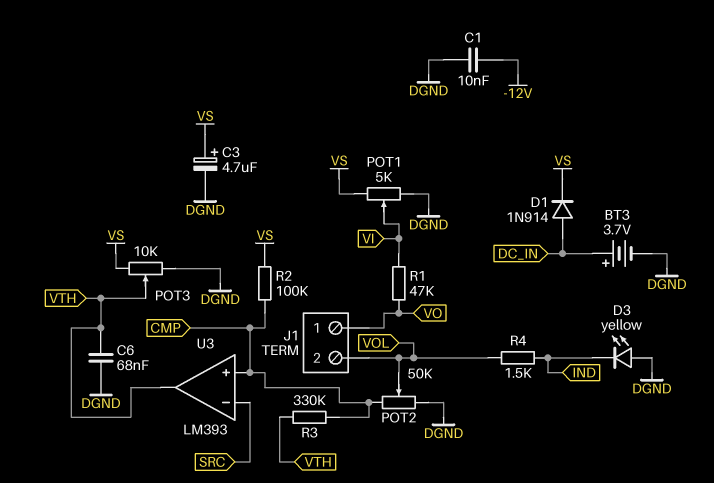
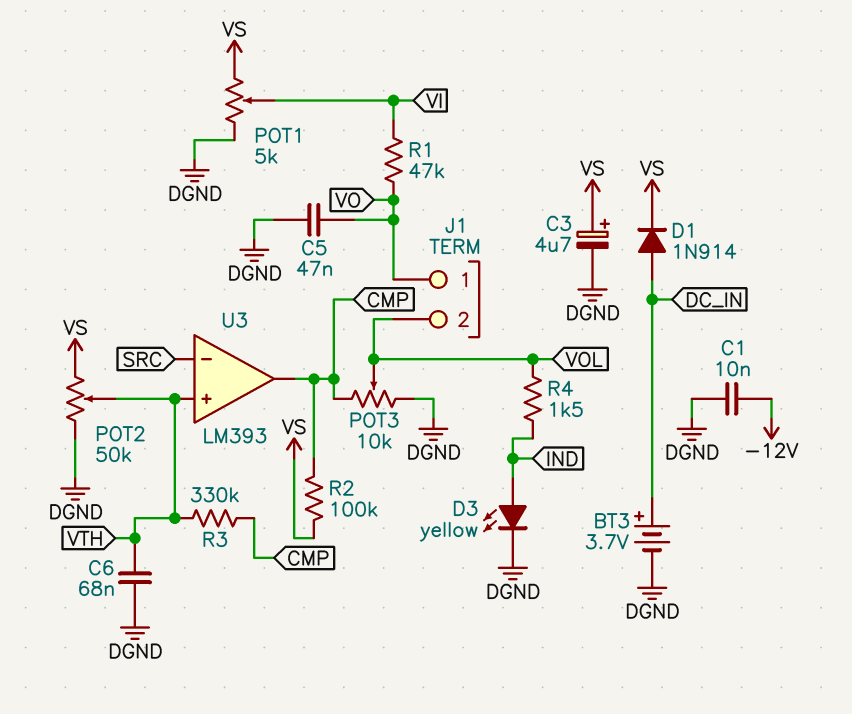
C5: none -> 47nF (DGND, VO)
D3: LED yellow (A DGND, K IND) -> LED yellow (A IND, K DGND)
POT2: 50k (CMP, DGND, wiper VOL) -> 50k (DGND, VS, wiper VTH)
POT3: 10k (DGND, VS, wiper VTH) -> 10k (CMP, DGND, wiper VOL)
U3 pin in+: CMP -> VTH
U3 pin out: VTH -> CMP

